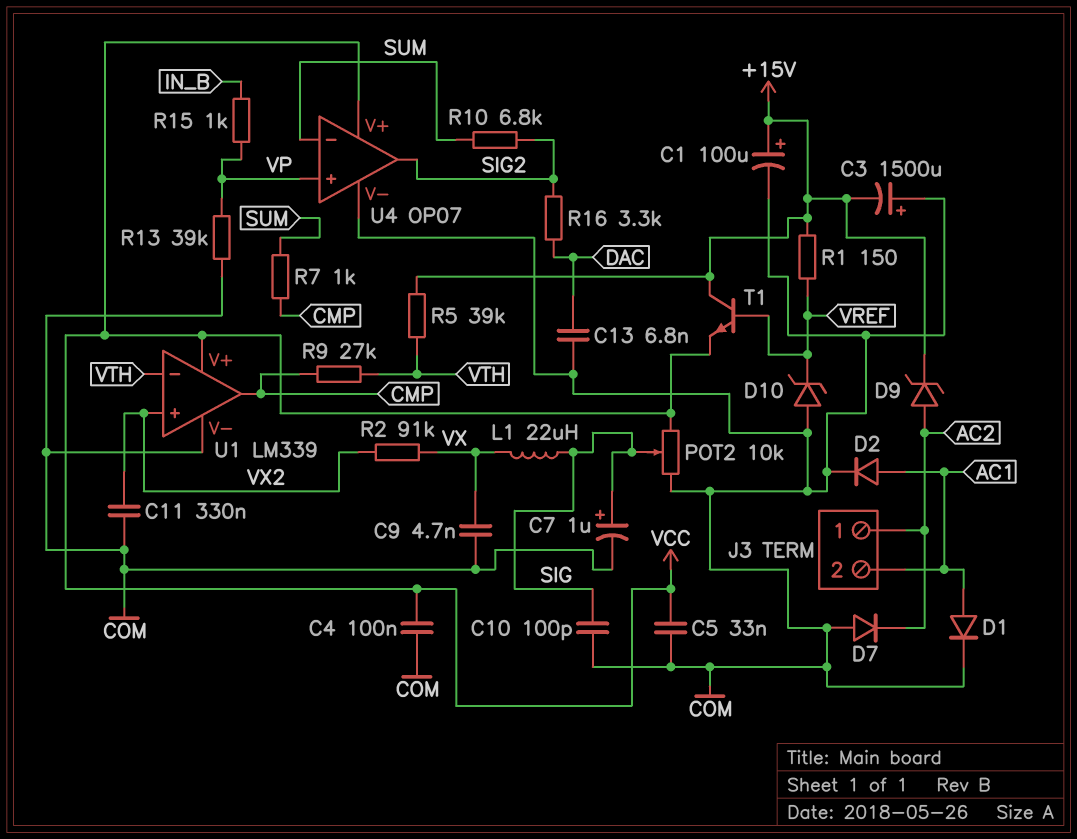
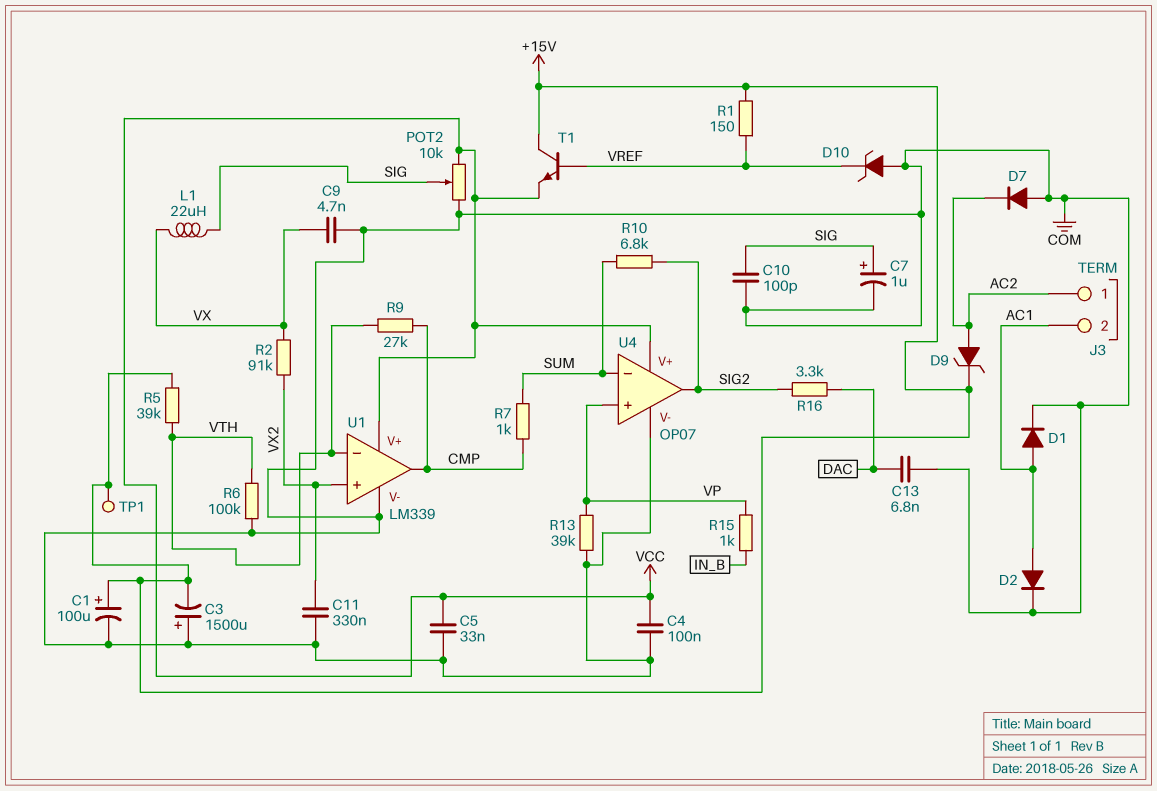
R6: none -> 100k (COM, VTH)
TP1: none -> test point (+15V)

